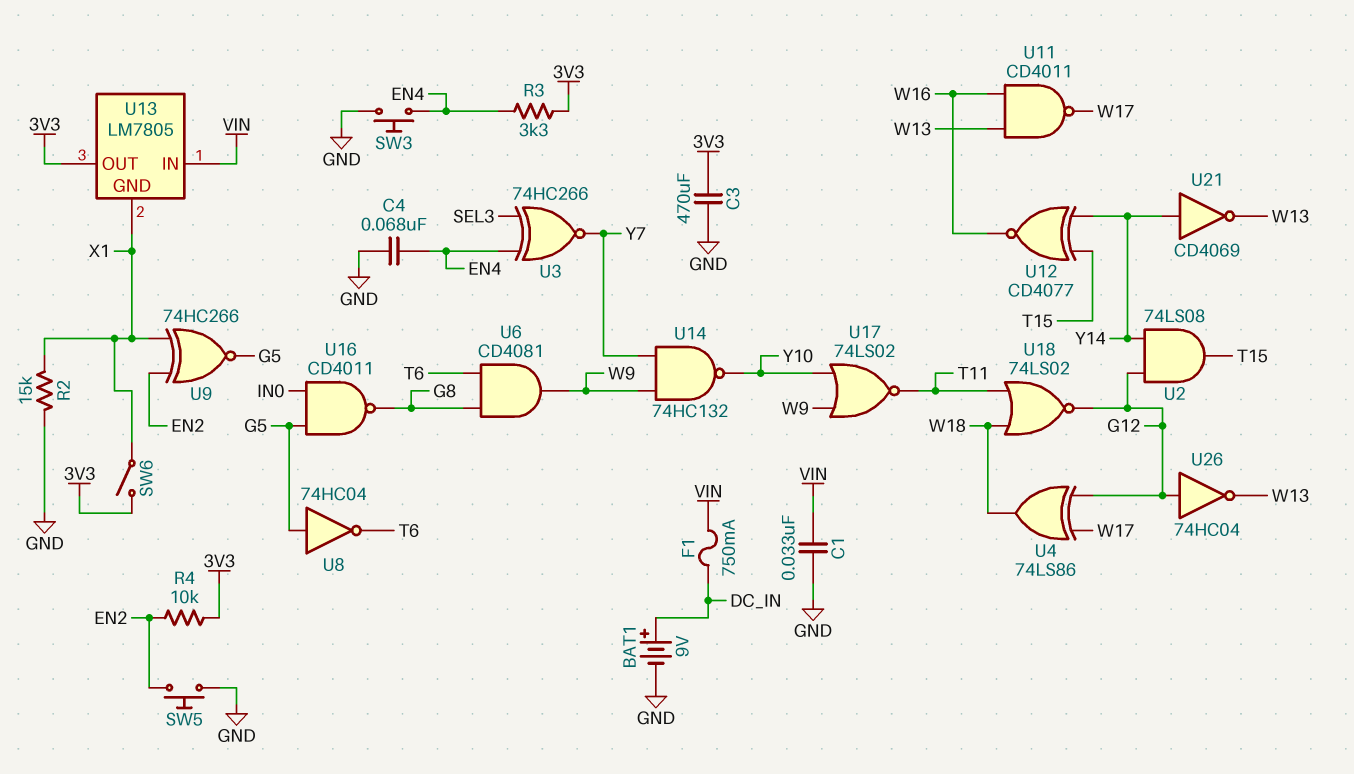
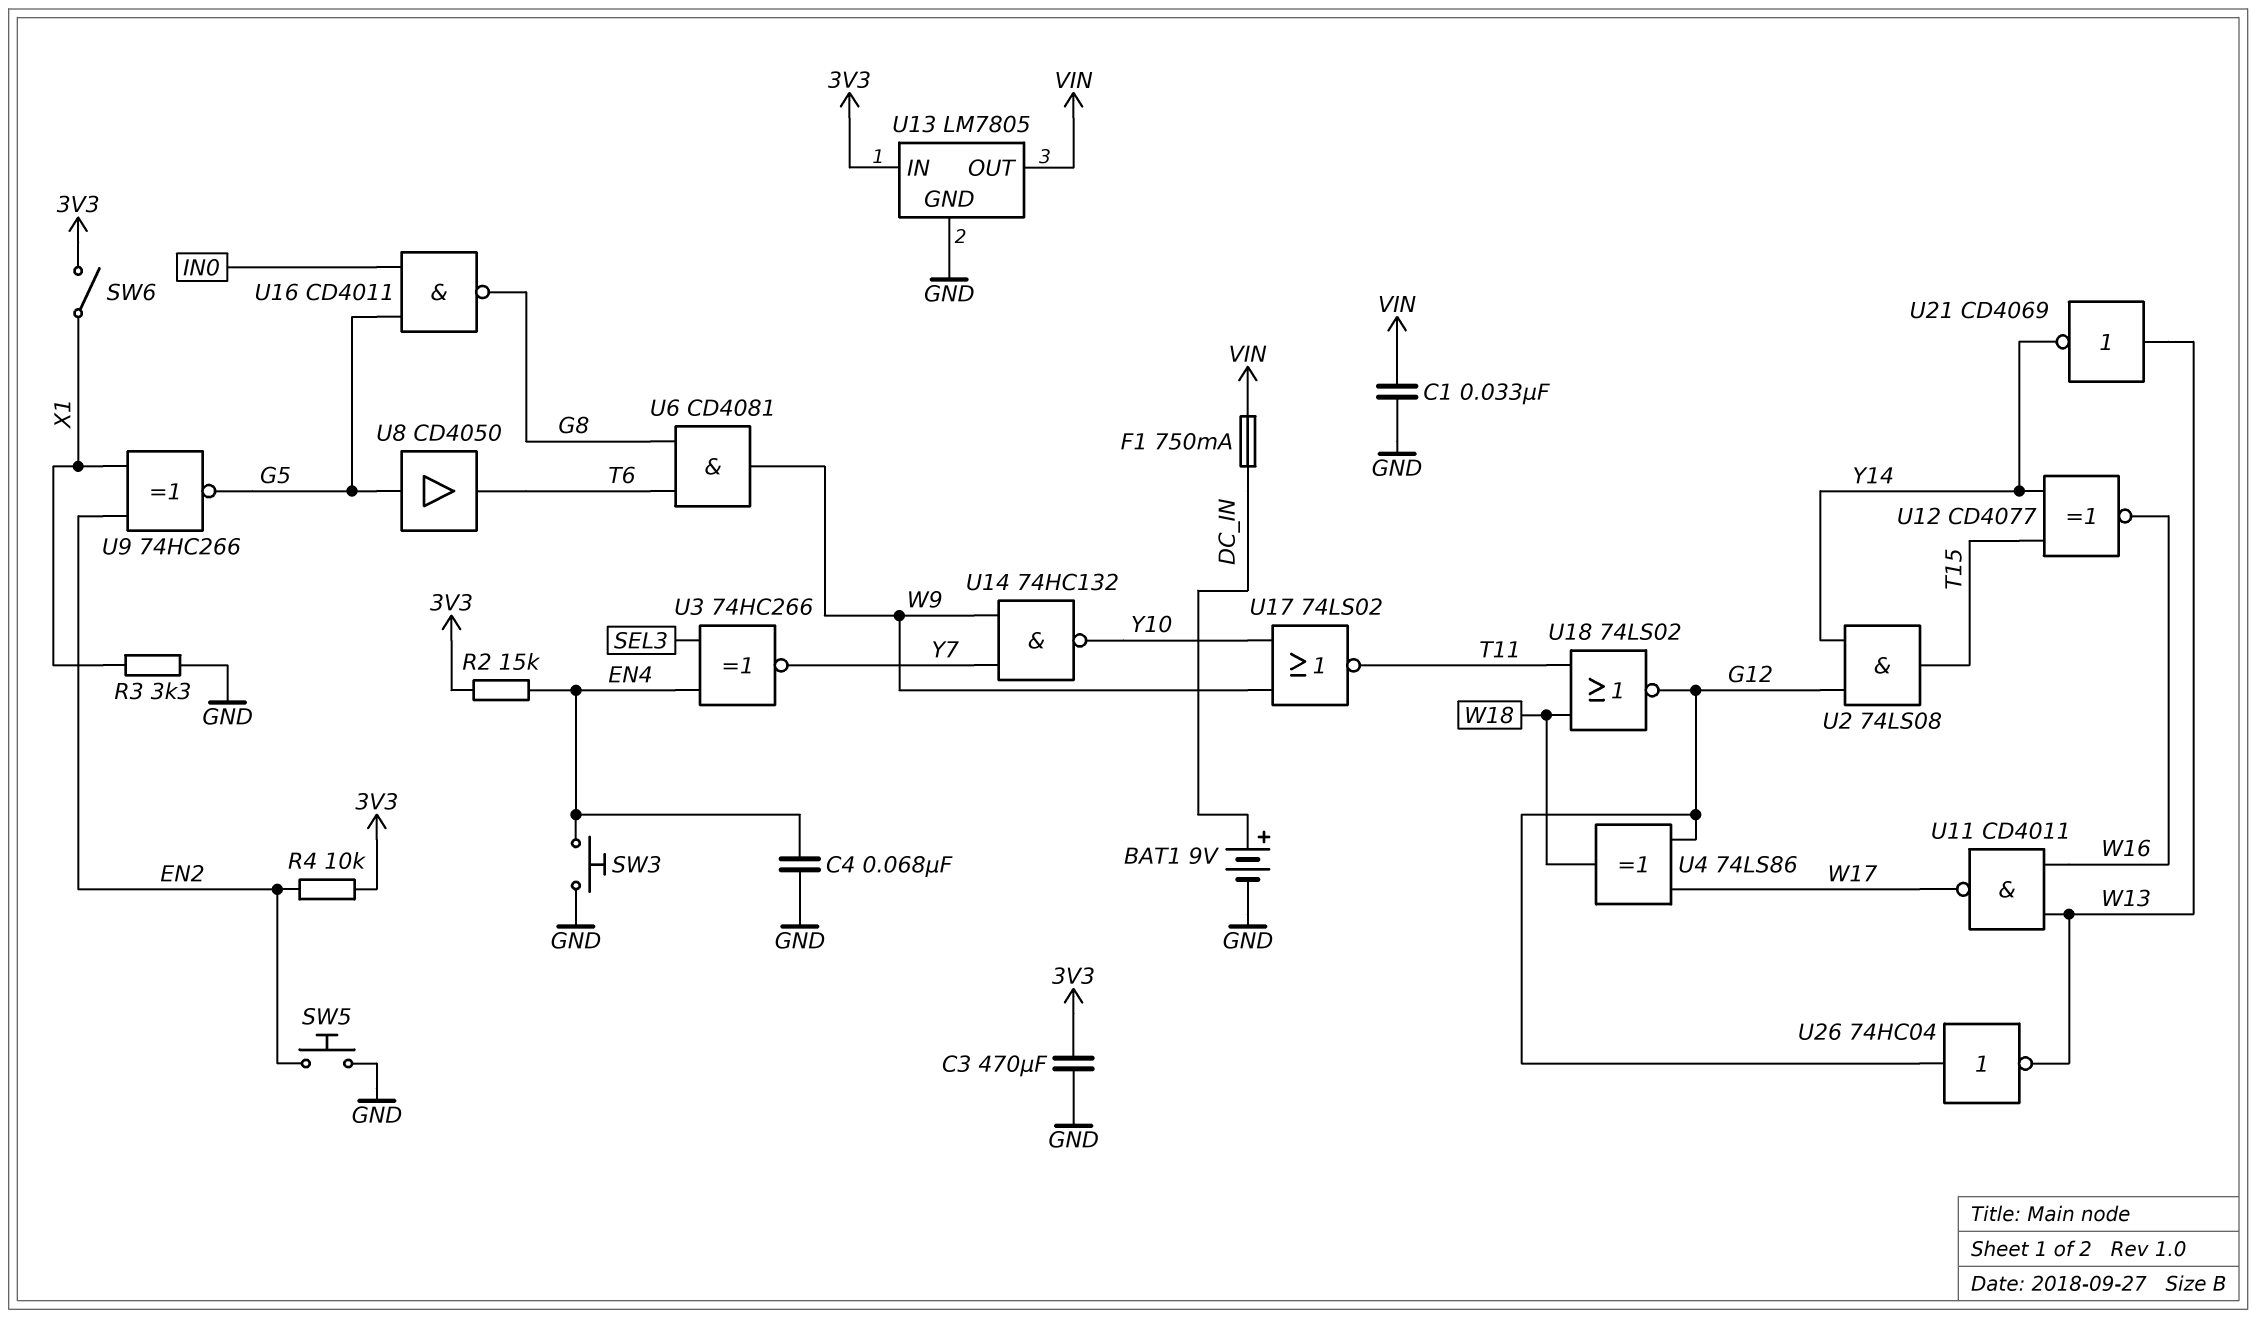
R2: 15k (GND, X1) -> 15k (3V3, EN4)
R3: 3.3k (3V3, EN4) -> 3.3k (GND, X1)
U8: NOT 74HC04 (in G5, out T6) -> buffer CD4050 (in G5, out T6)
U13 pin GND: X1 -> GND
U13 pin IN: VIN -> 3V3
U13 pin OUT: 3V3 -> VIN
U21: NOT CD4069 (in Y14, out W13) -> NOT CD4069 (in W13, out Y14)

